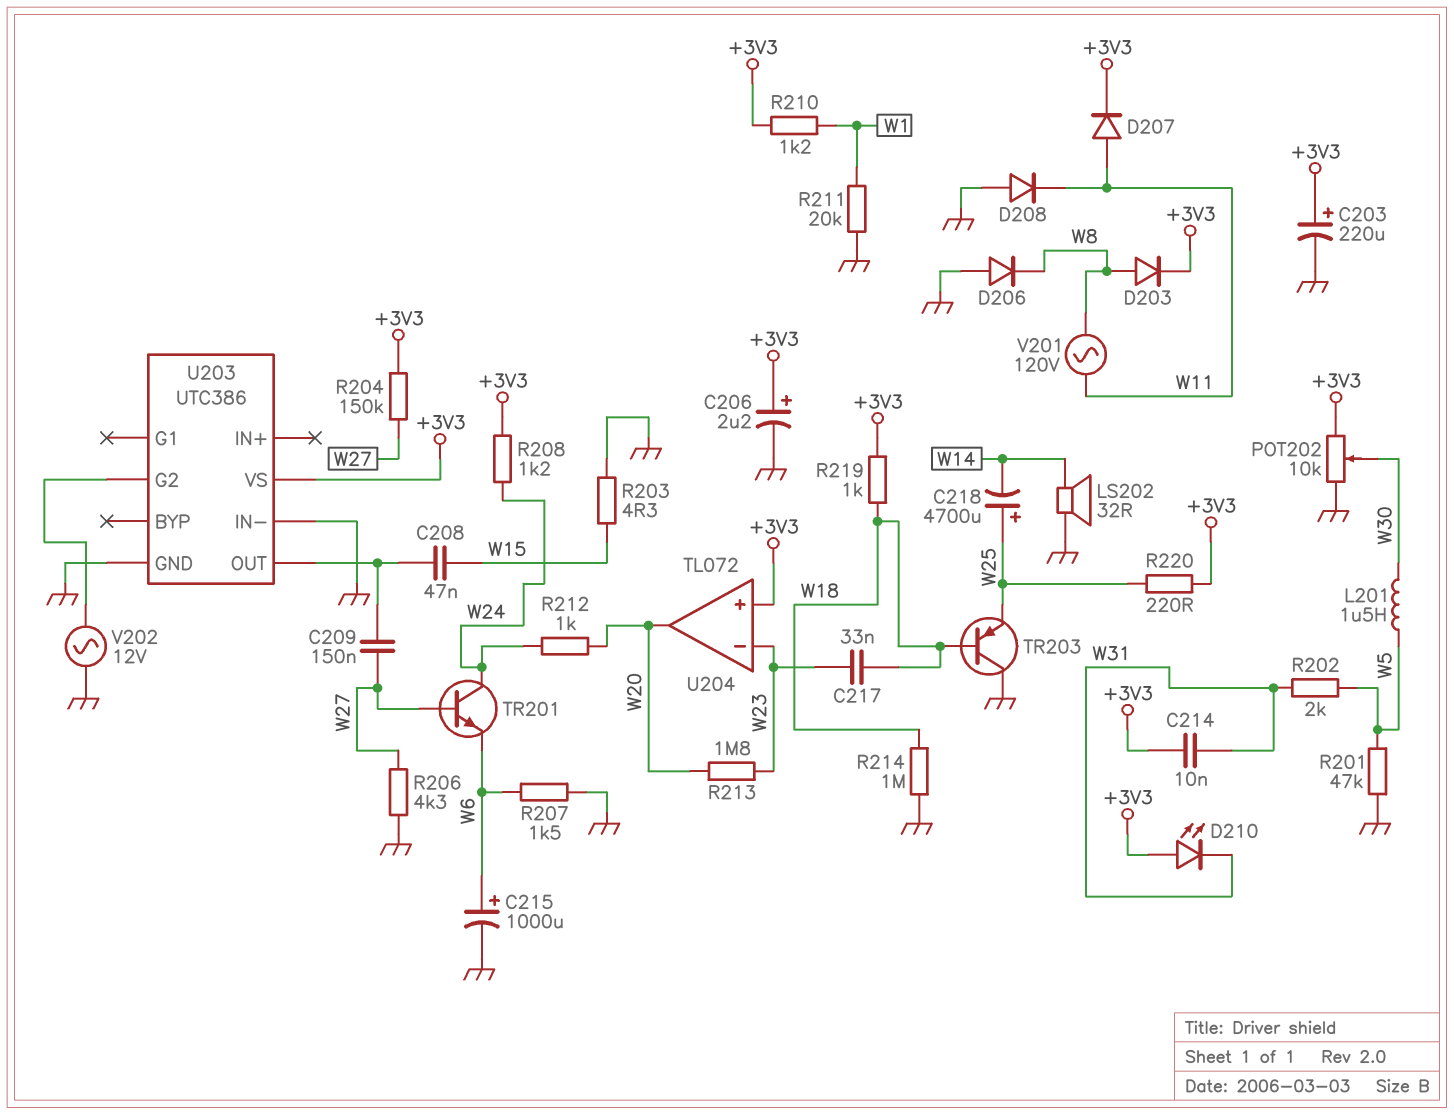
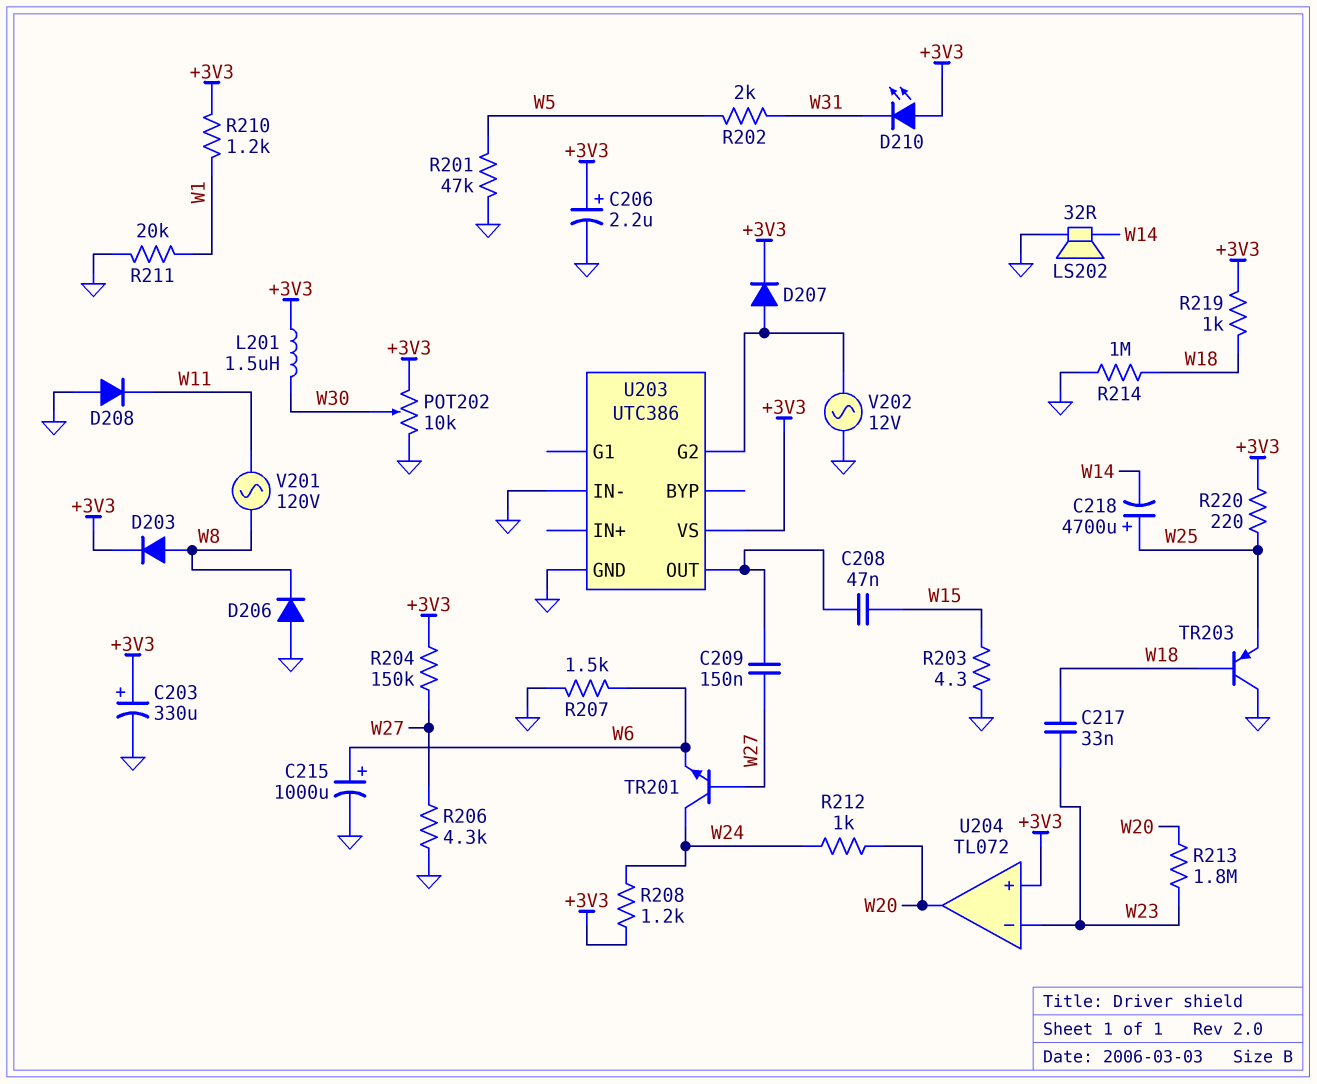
C203: 220uF (plus +3V3, minus GND) -> 330uF (plus +3V3, minus GND)
C214: 10nF (+3V3, W31) -> none
D207: diode (A W11, K +3V3) -> diode (A U203/G2, K +3V3)
L201: 1.5uH (W5, W30) -> 1.5uH (+3V3, W30)

